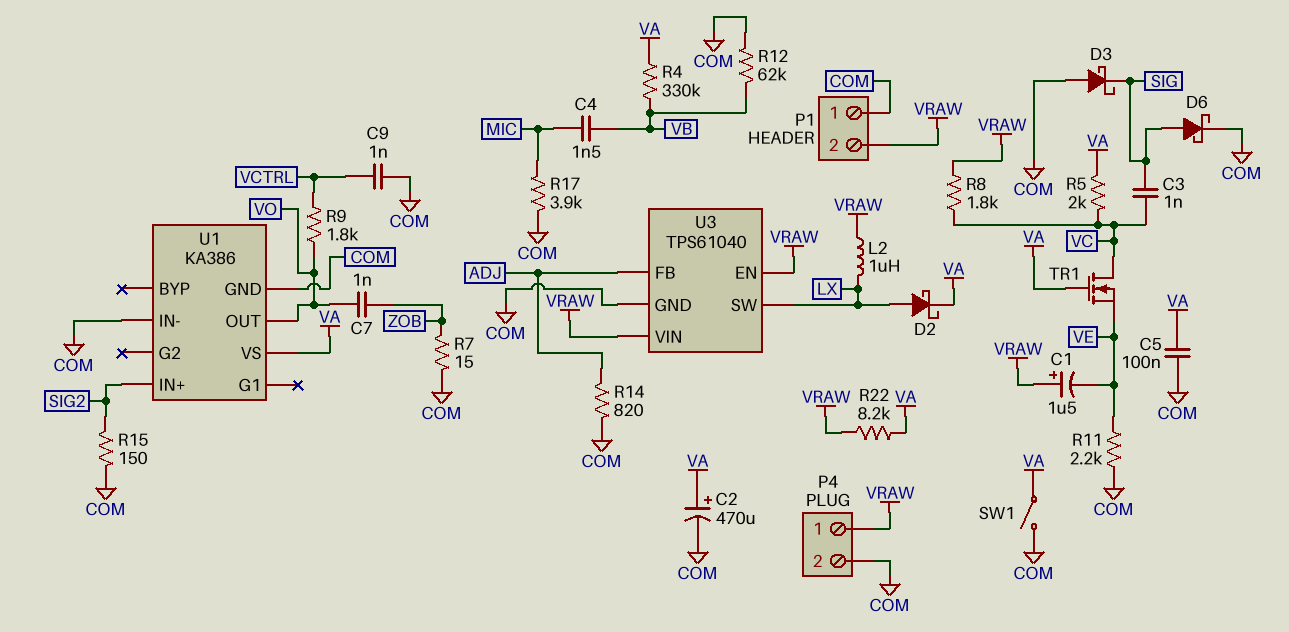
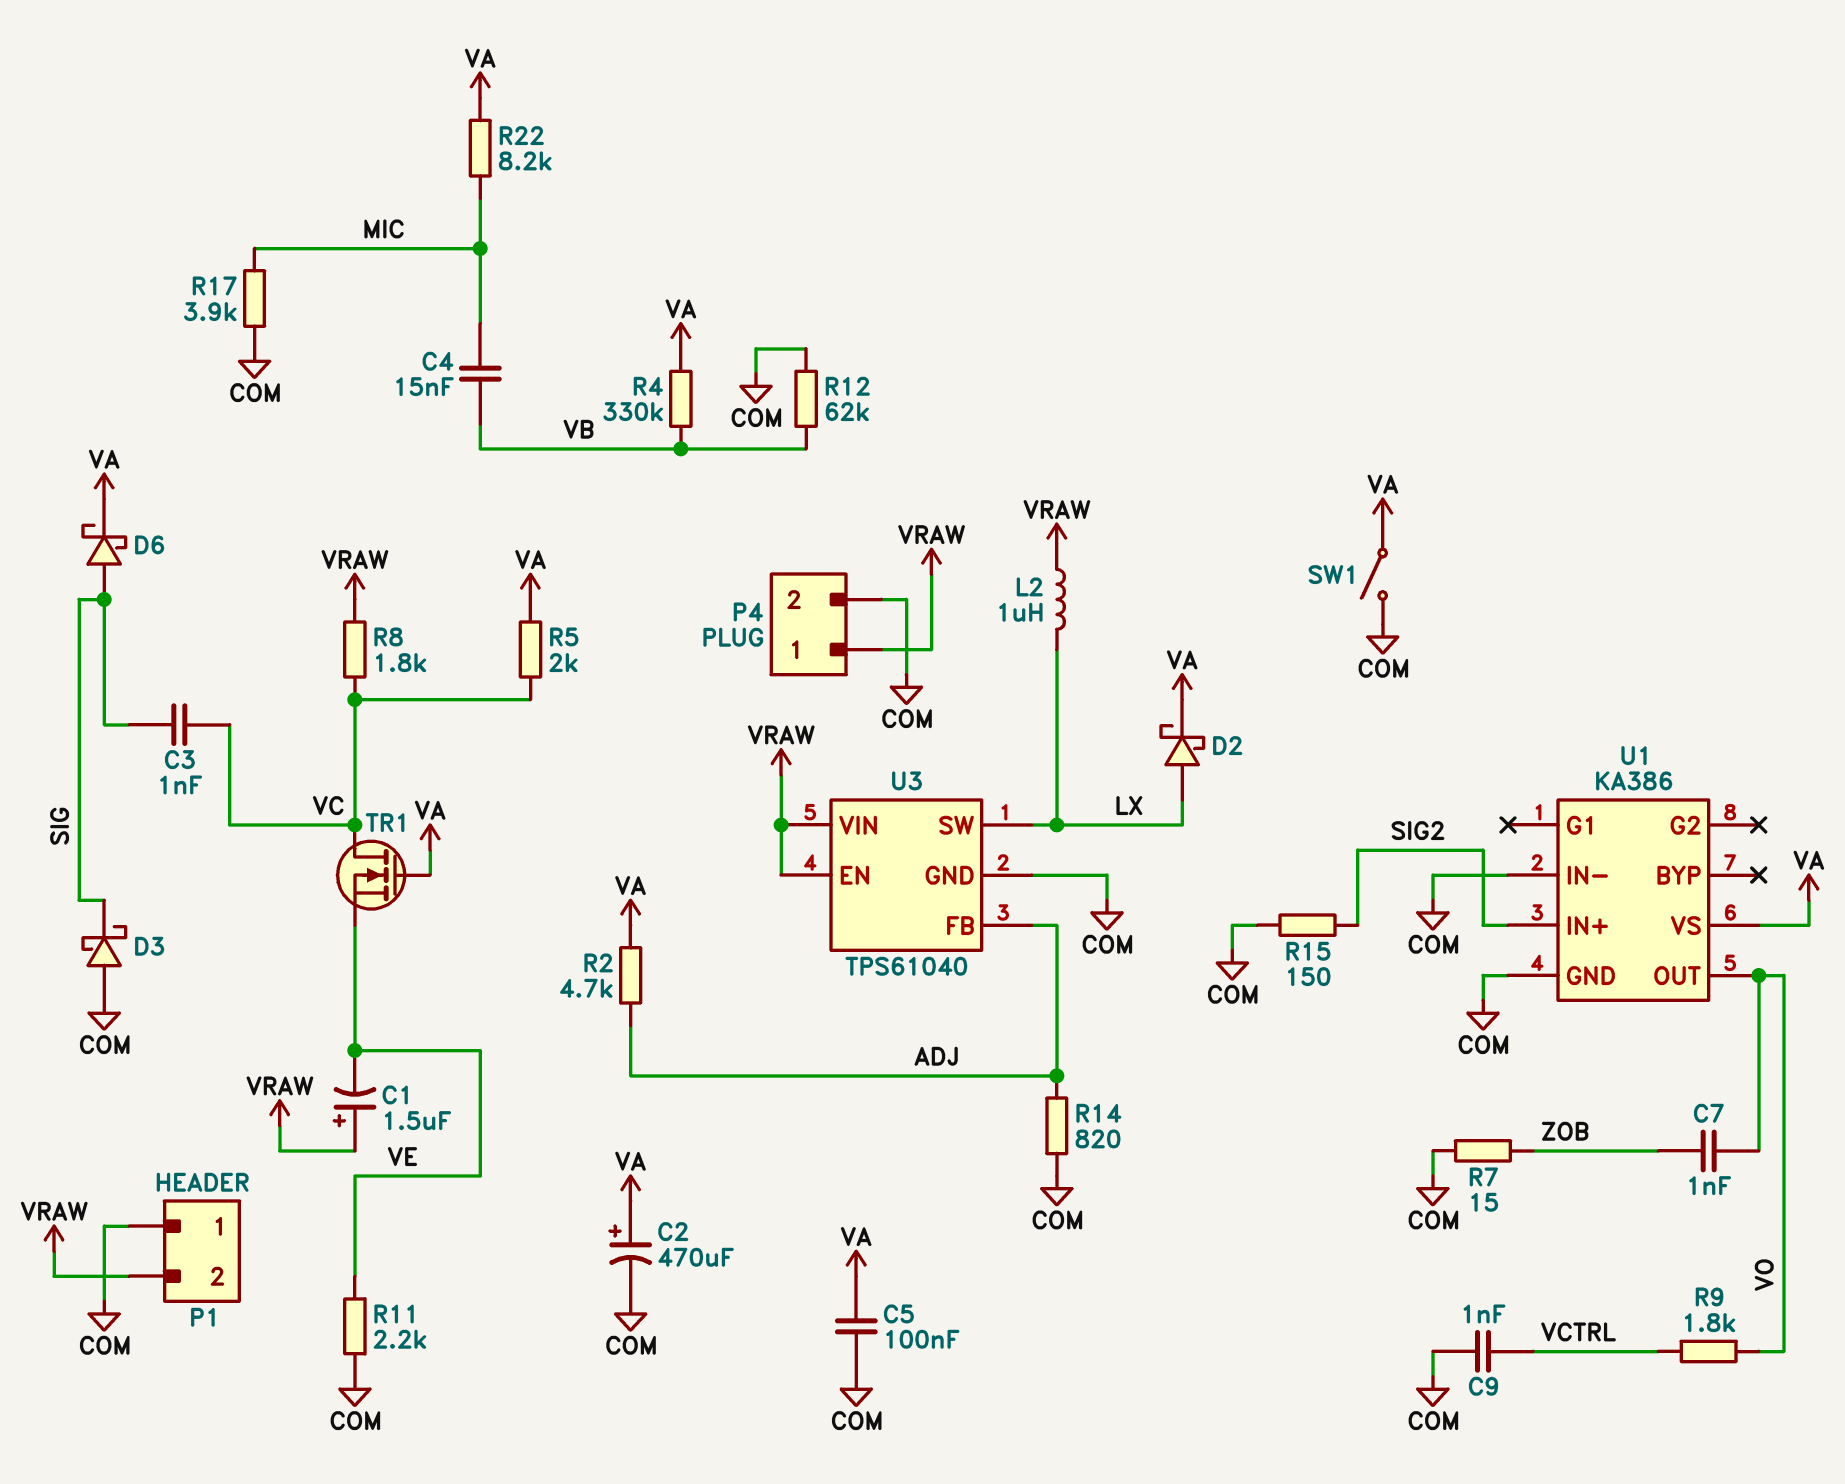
C4: 1.5nF (MIC, VB) -> 15nF (MIC, VB)
D6: schottky (A SIG, K COM) -> schottky (A SIG, K VA)
R2: none -> 4.7k (ADJ, VA)
R22: 8.2k (VA, VRAW) -> 8.2k (MIC, VA)

